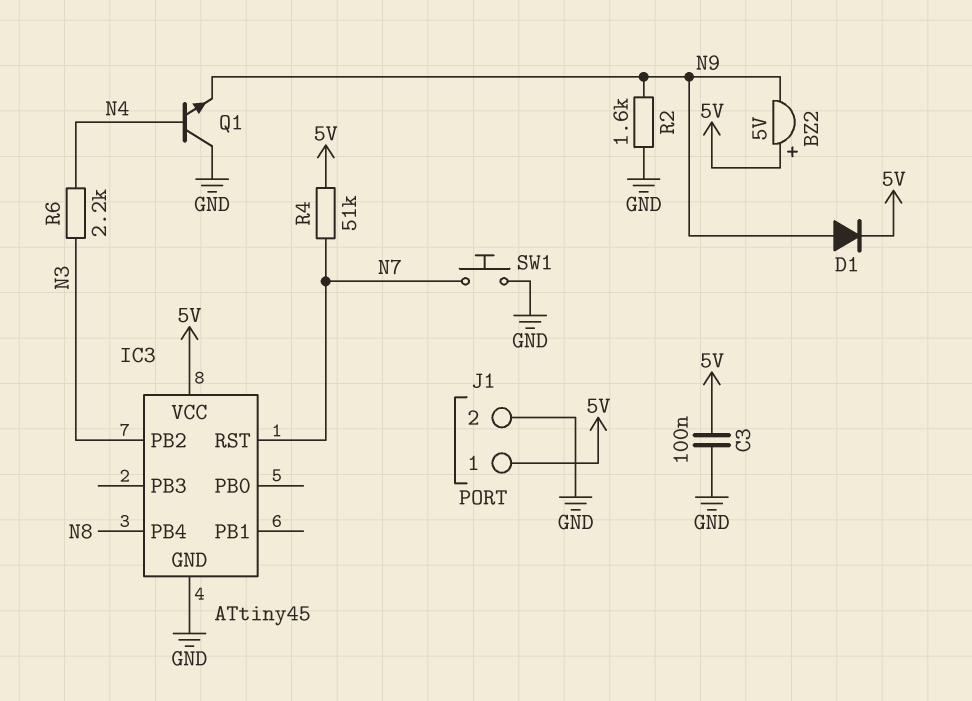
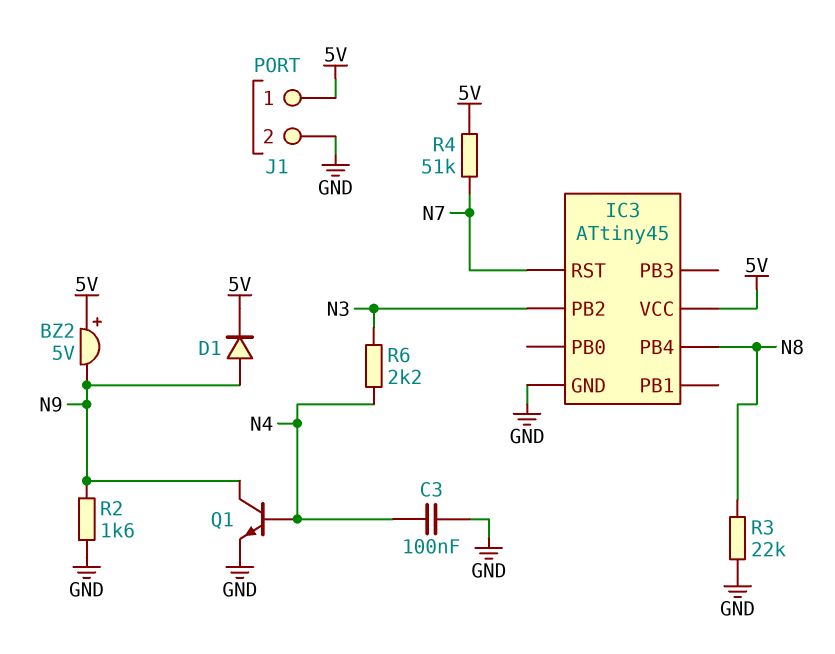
C3: 100nF (5V, GND) -> 100nF (GND, N4)
Q1: NPN (B N4, C GND, E N9) -> NPN (B N4, C N9, E GND)
R3: none -> 22k (GND, N8)
SW1: button (GND, N7) -> none

